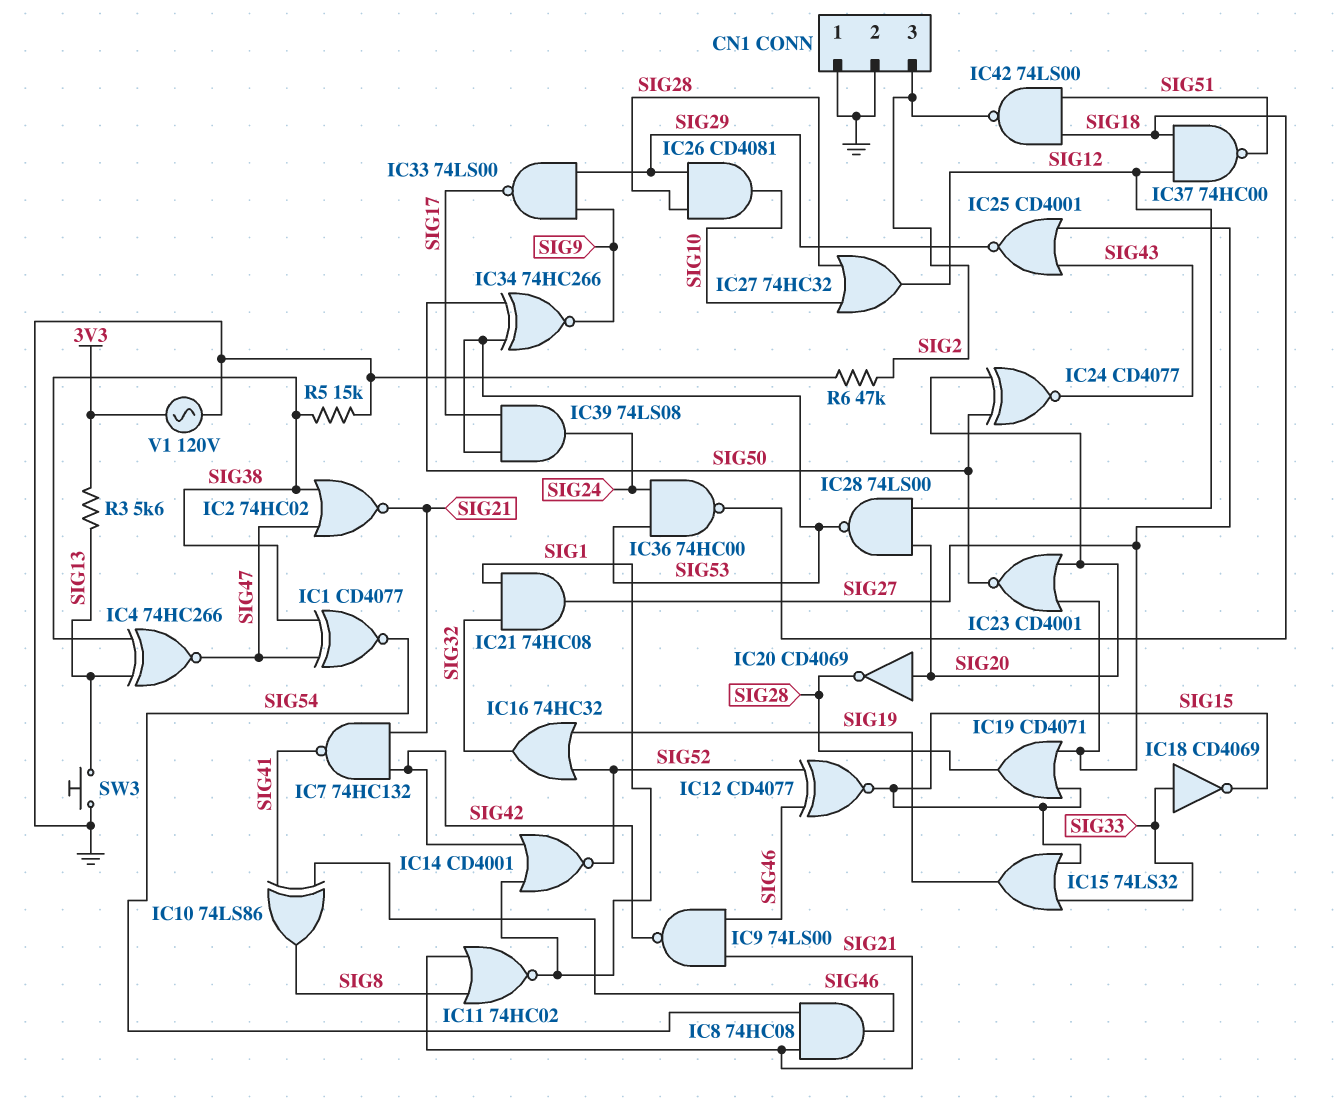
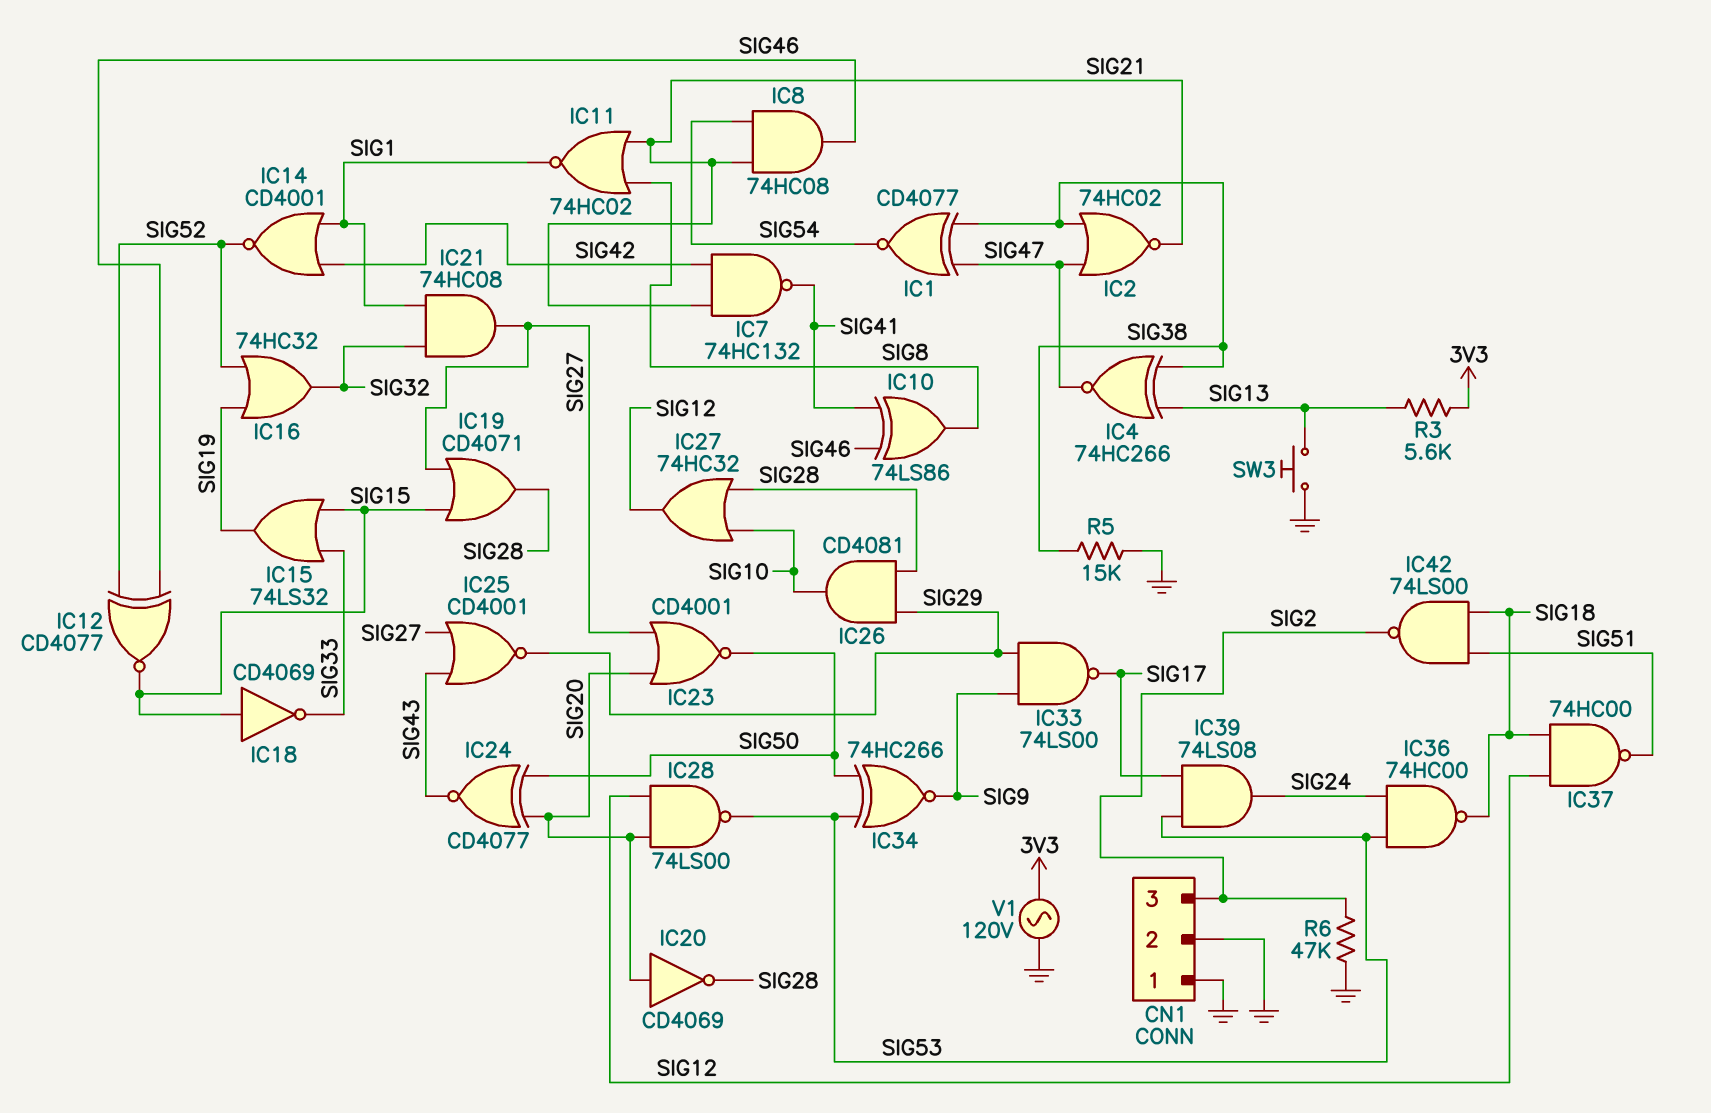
IC9: NAND 74LS00 (in SIG21, in SIG46, out SIG42) -> none
IC18: NOT CD4069 (in SIG33, out SIG15) -> NOT CD4069 (in SIG15, out SIG33)

